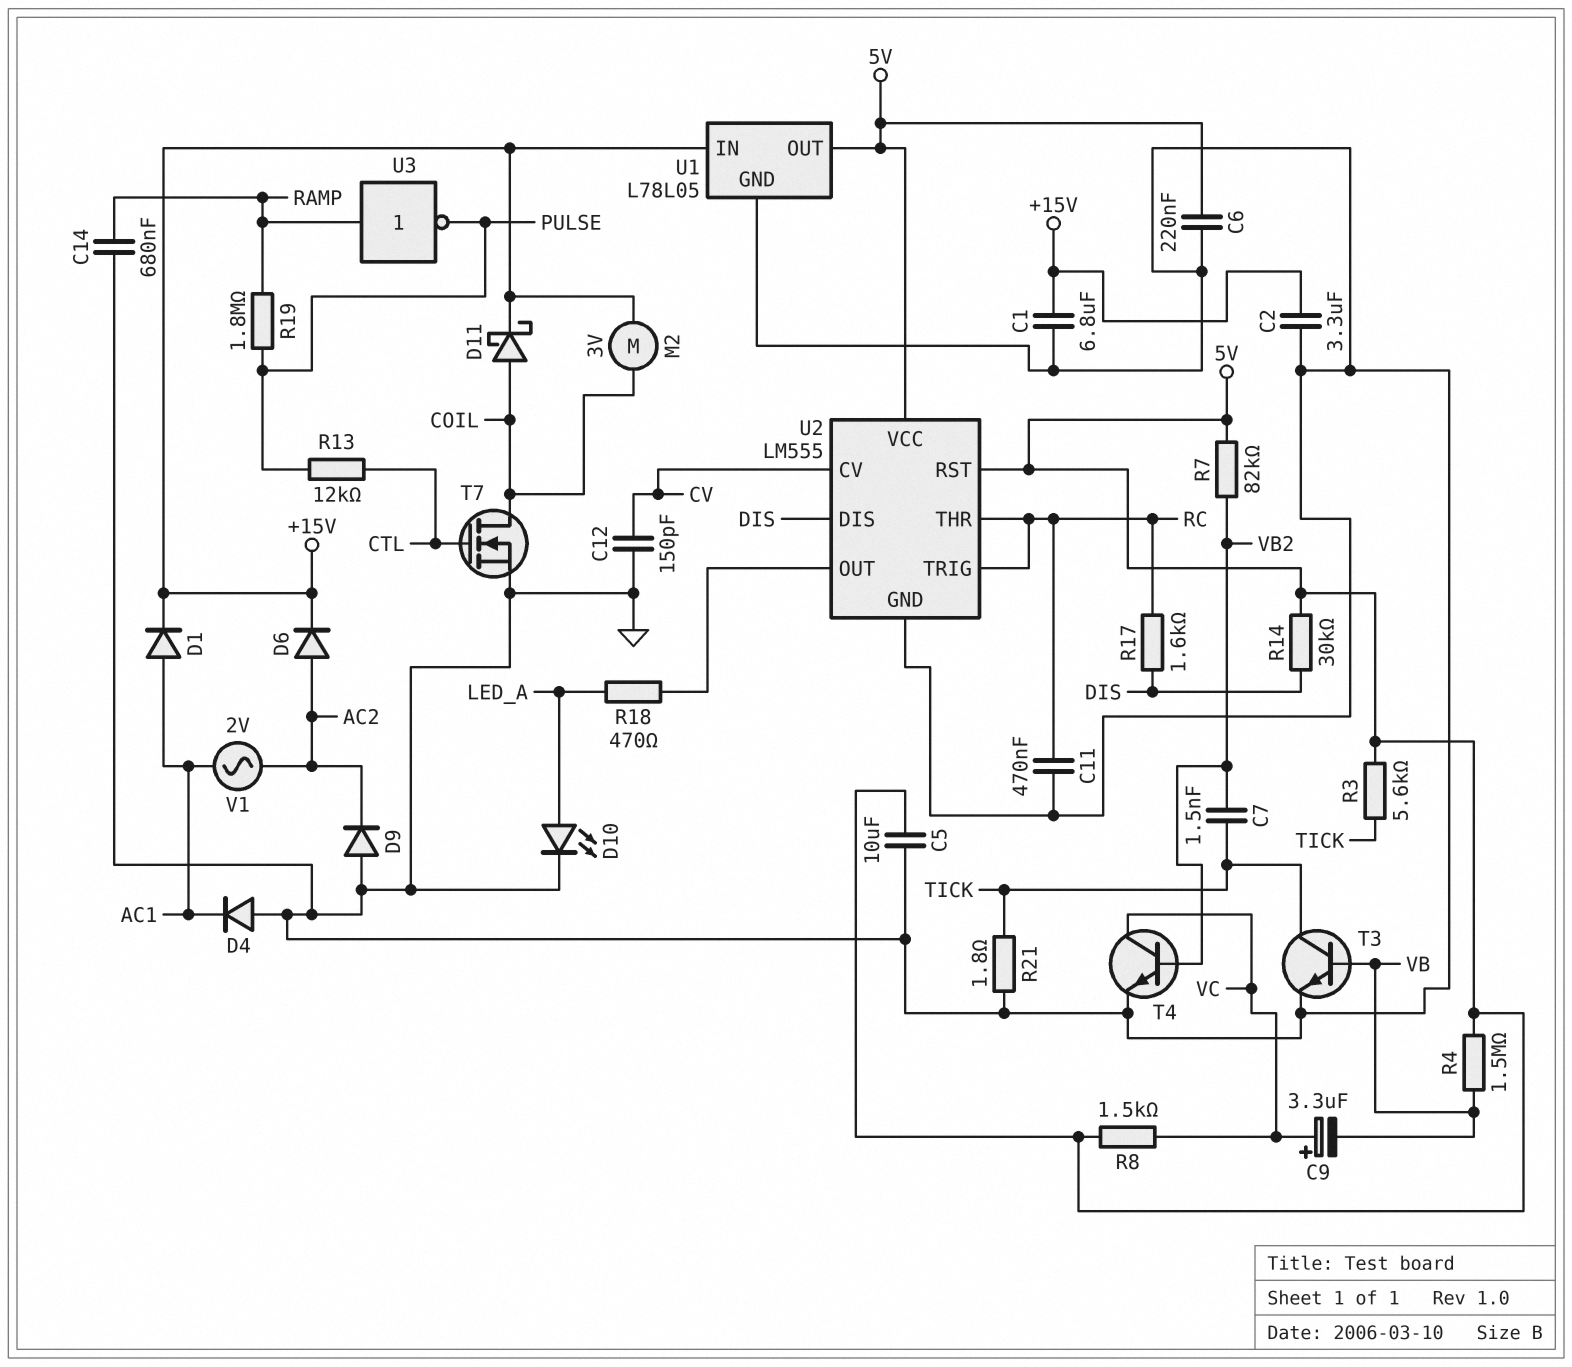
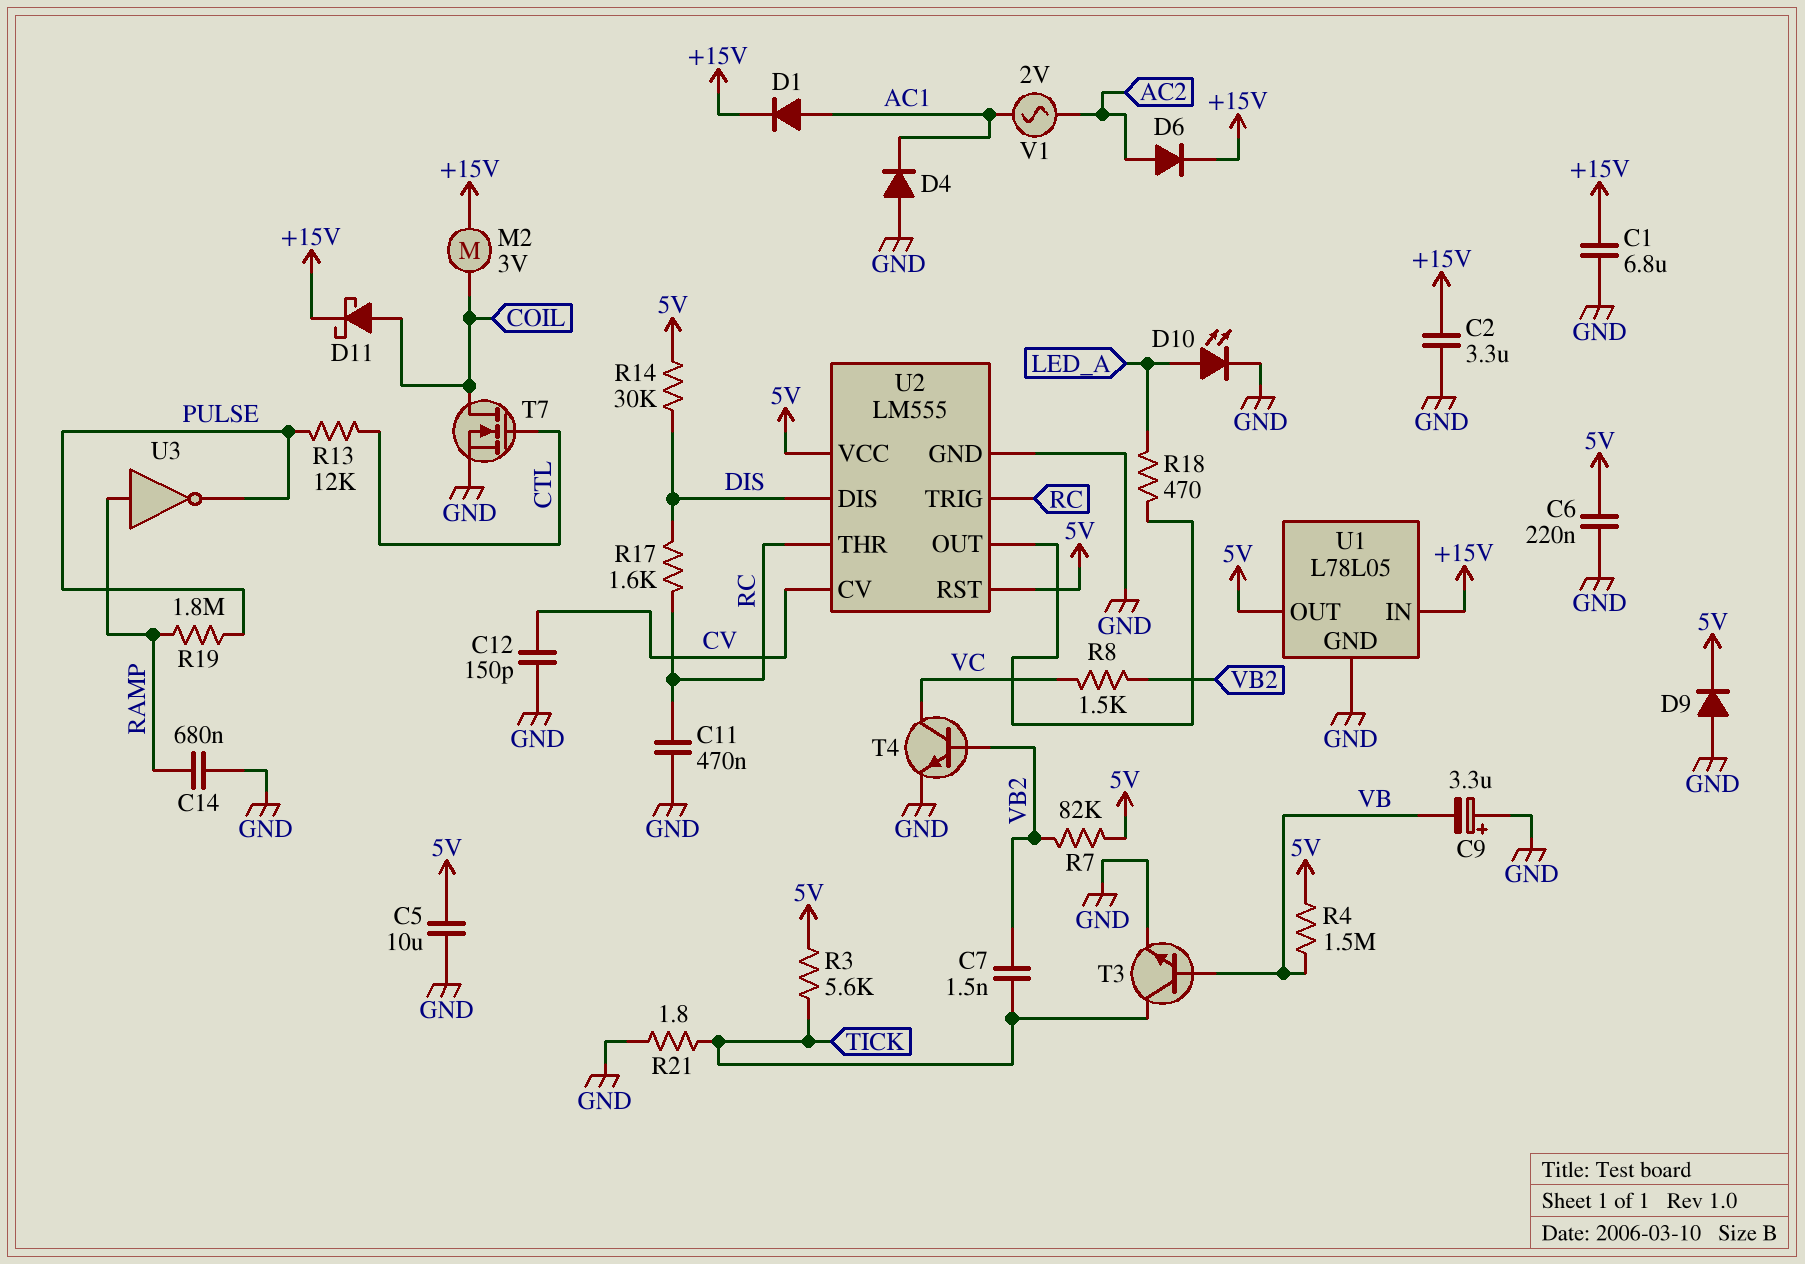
C9: 3.3uF (plus VC, minus VB) -> 3.3uF (plus GND, minus VB)
D9: diode (A GND, K AC2) -> diode (A GND, K 5V)
R8: 1.5k (5V, VC) -> 1.5k (VB2, VC)

